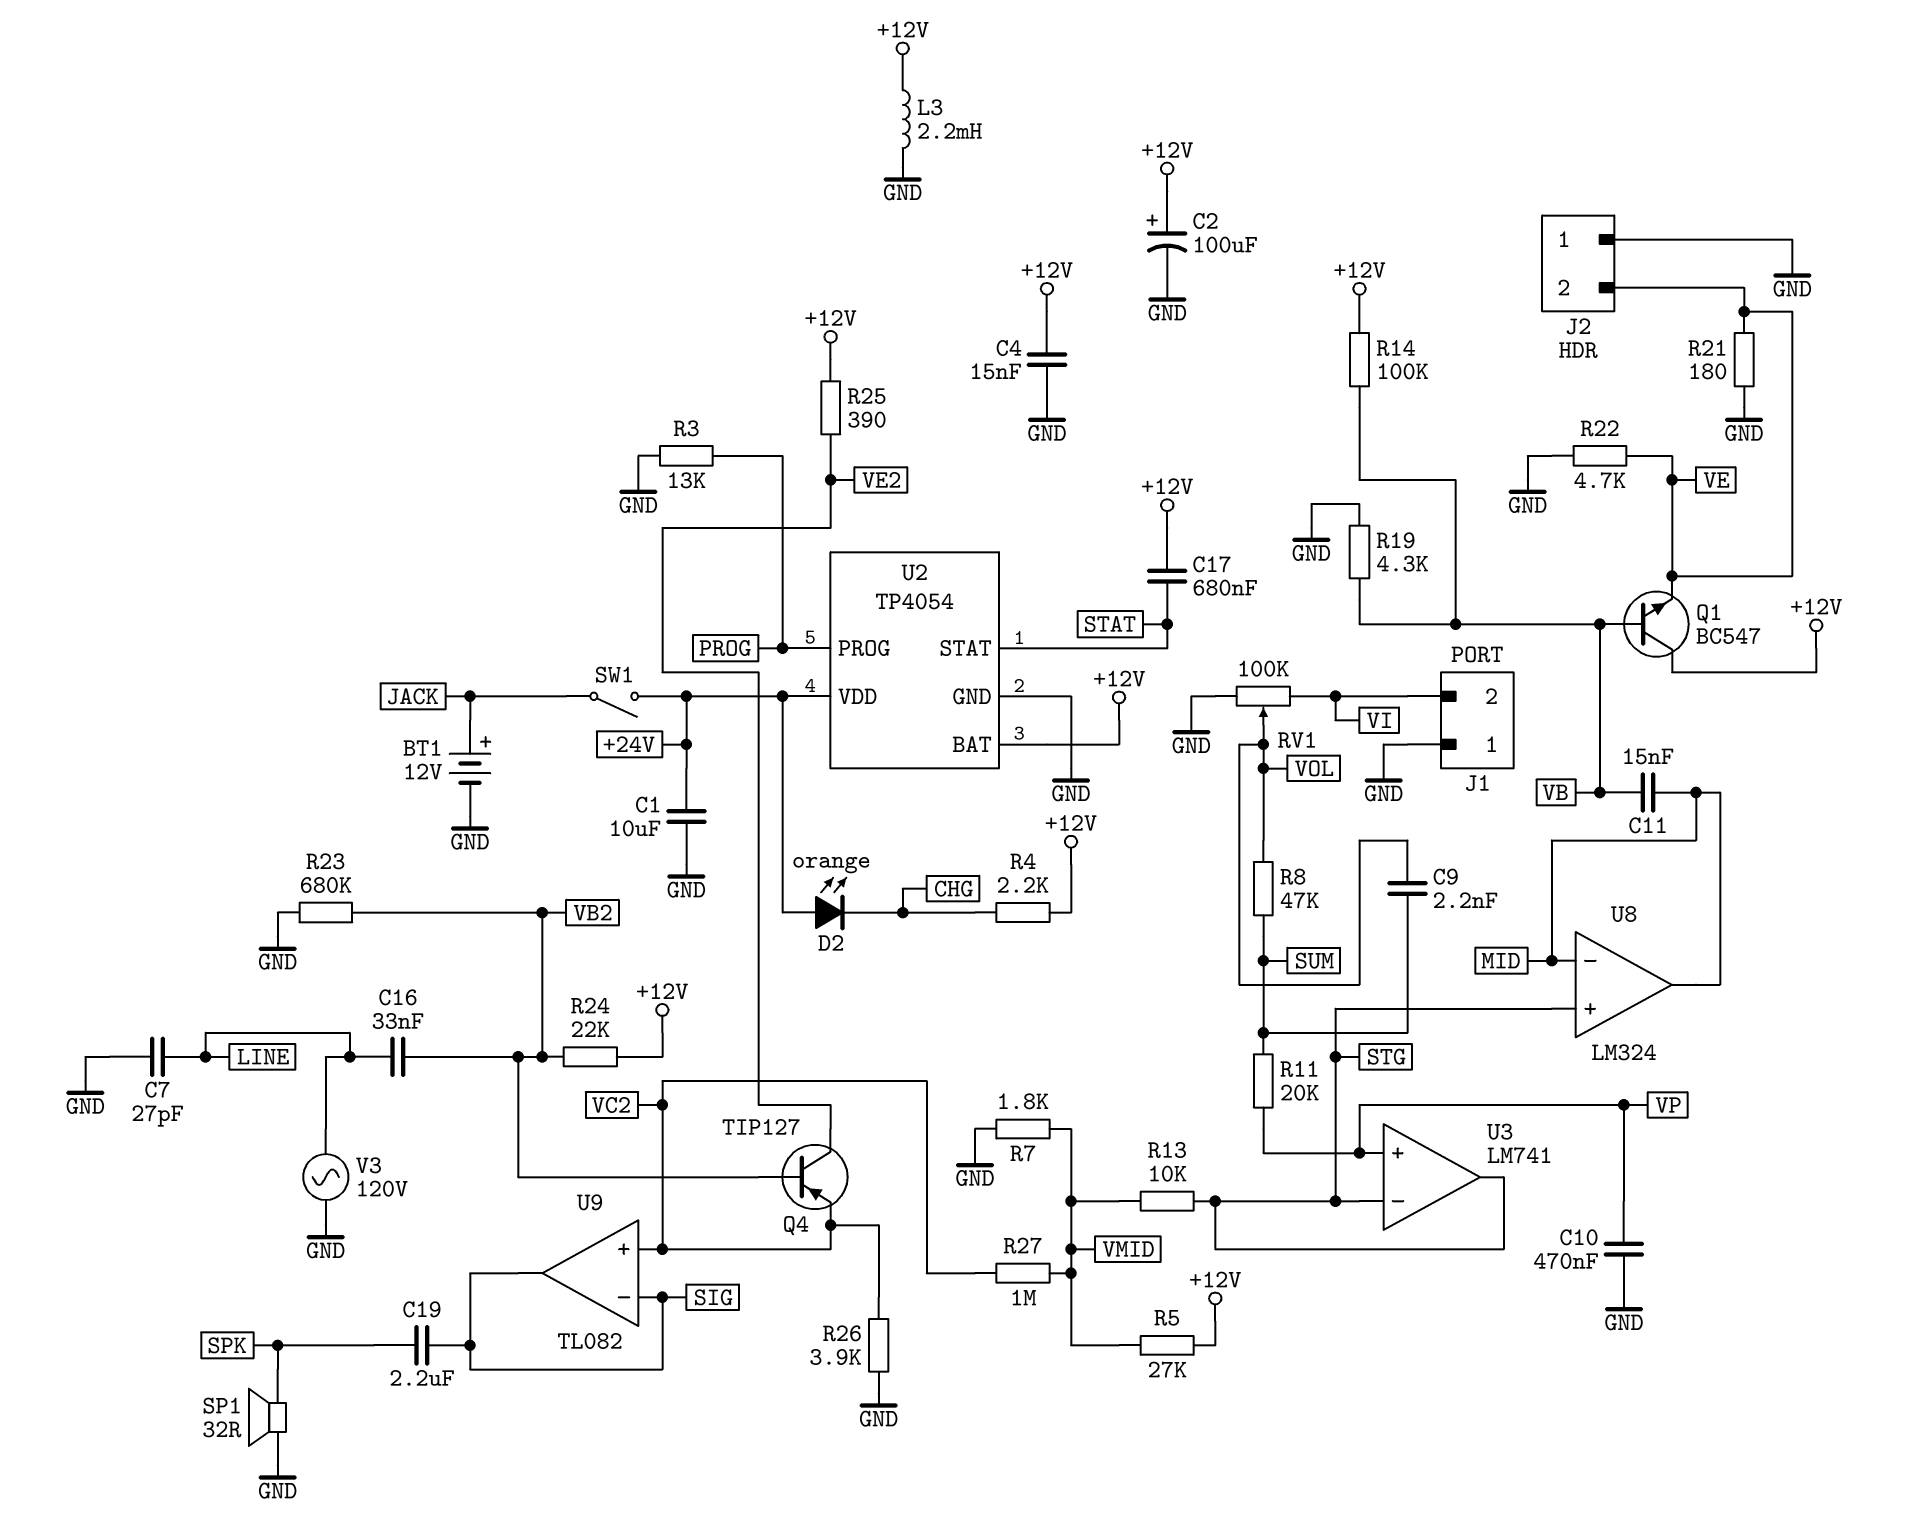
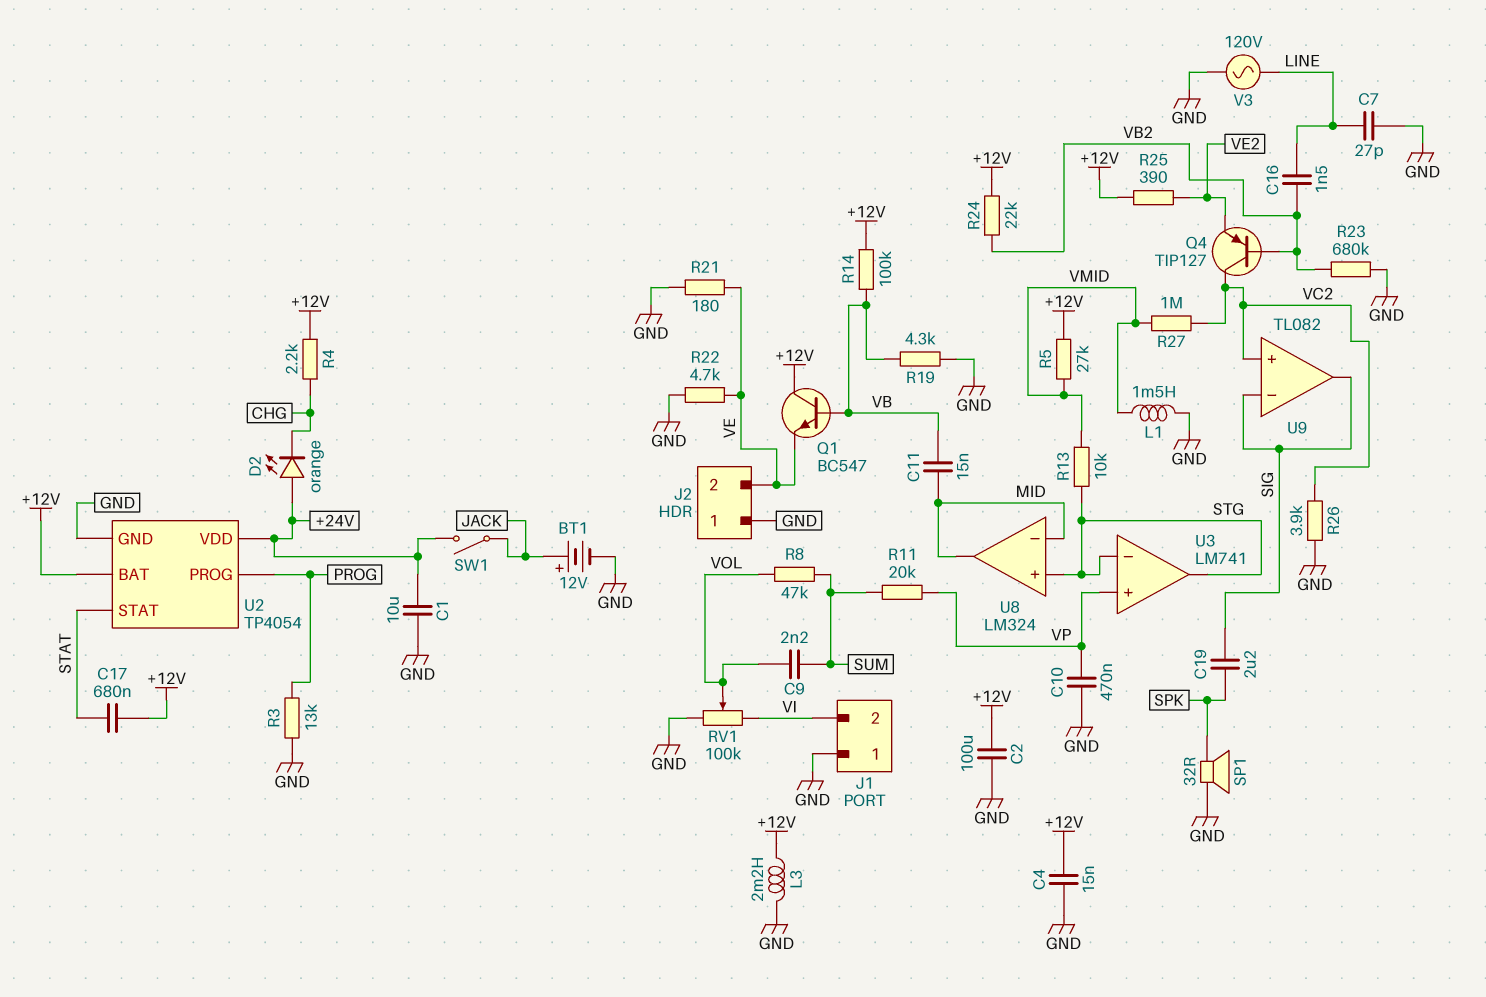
C2: 100uF (plus +12V, minus GND) -> 100uF (+12V, GND)
C16: 33nF (LINE, VB2) -> 1.5nF (LINE, VB2)
L1: none -> 1.5mH (GND, VMID)
Q4: PNP TIP127 (B VB2, C VE2, E VC2) -> PNP TIP127 (B VB2, C VC2, E VE2)
R7: 1.8k (GND, VMID) -> none

